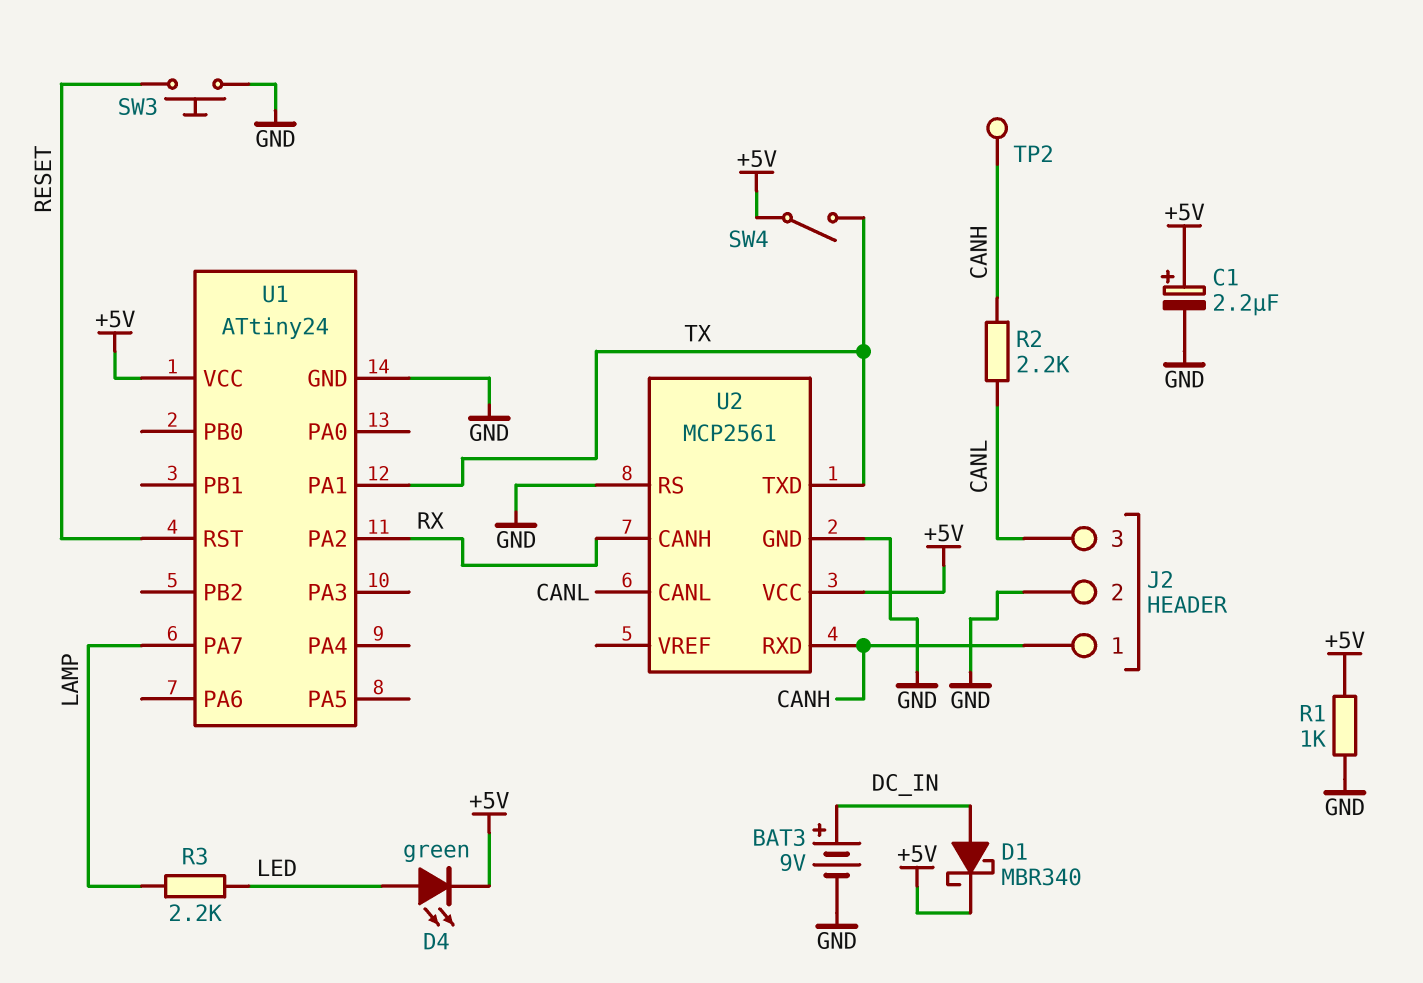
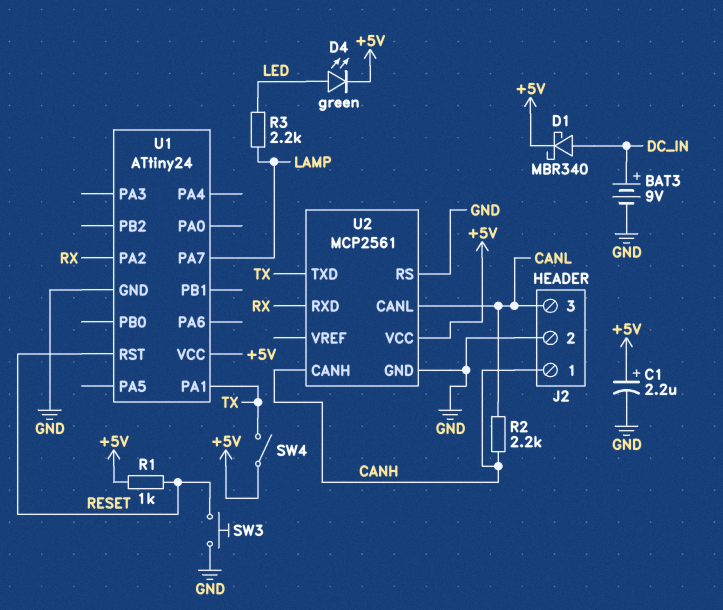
R1: 1k (+5V, GND) -> 1k (+5V, RESET)
TP2: test point (CANH) -> none
U2 pin CANH: RX -> CANH
U2 pin RXD: CANH -> RX

